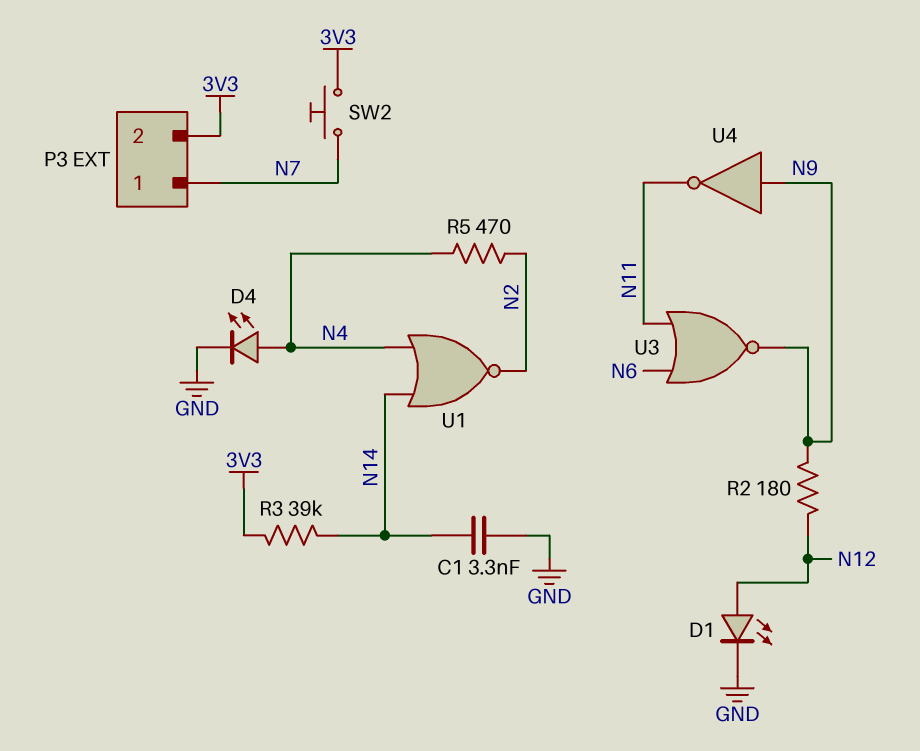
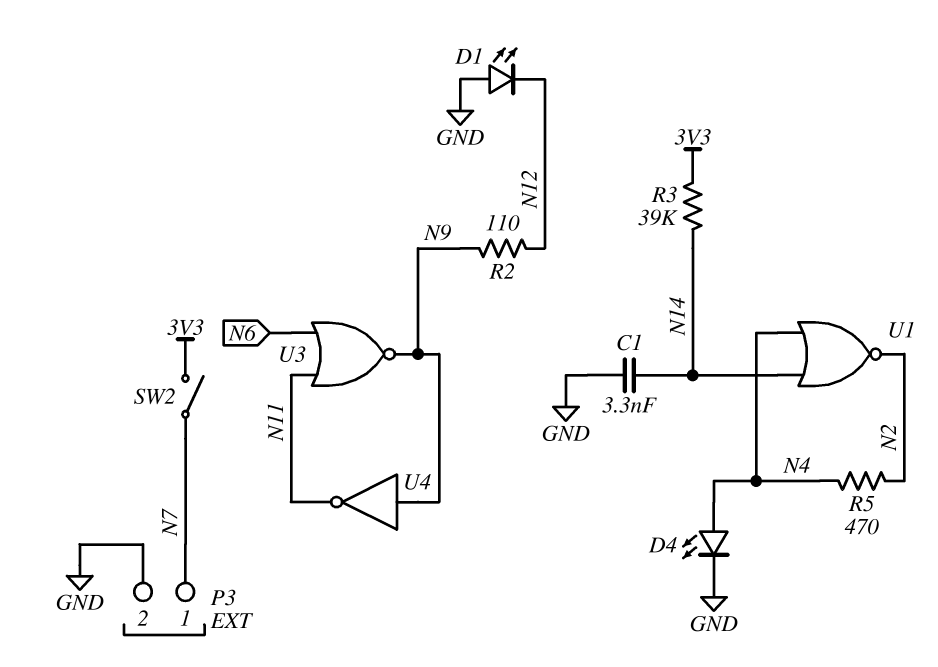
D1: LED (A N12, K GND) -> LED (A GND, K N12)
P3 pin 2: 3V3 -> GND
R2: 180 (N9, N12) -> 110 (N9, N12)
SW2: button (3V3, N7) -> switch (3V3, N7)

